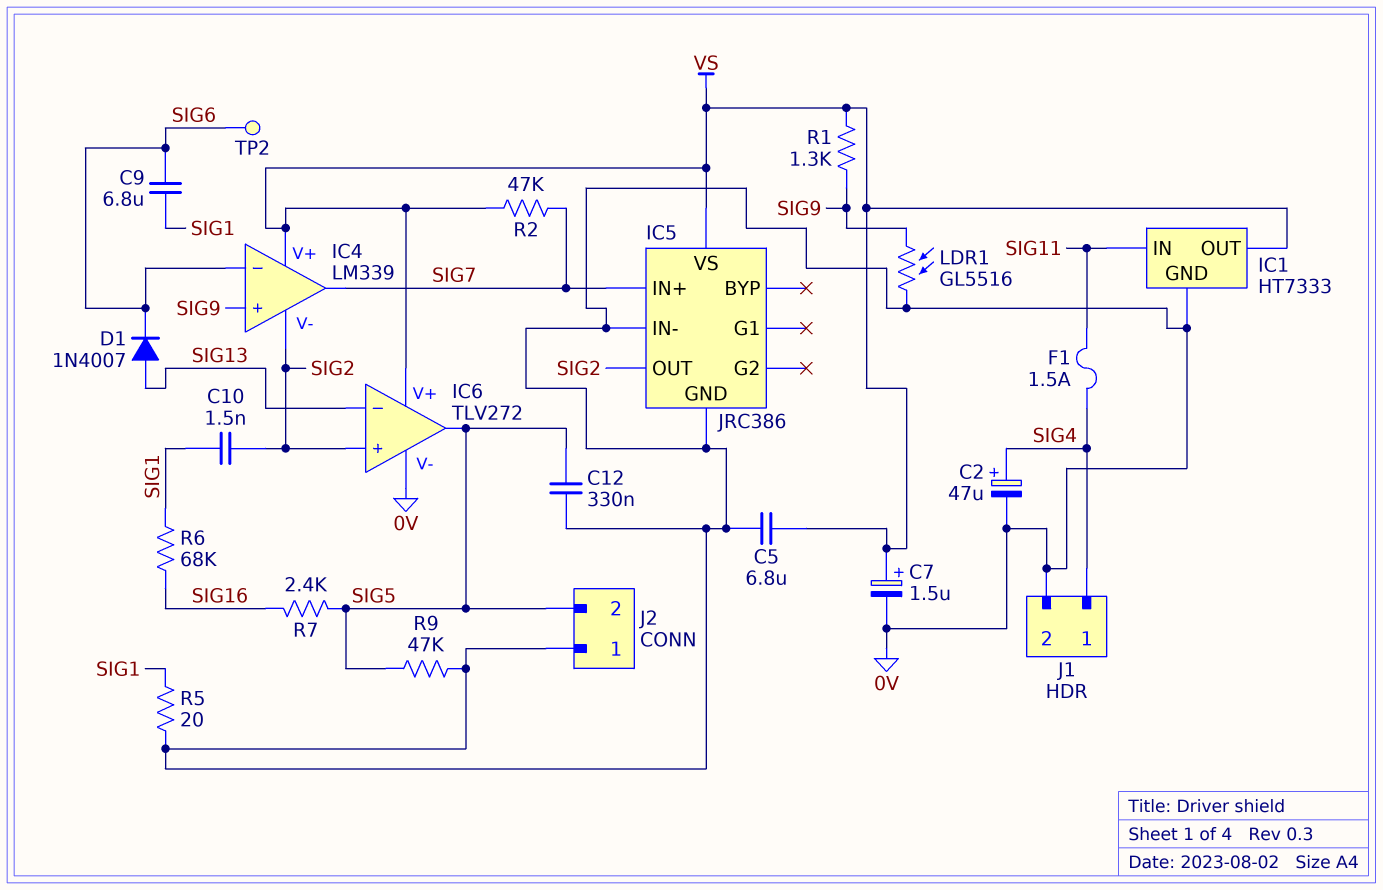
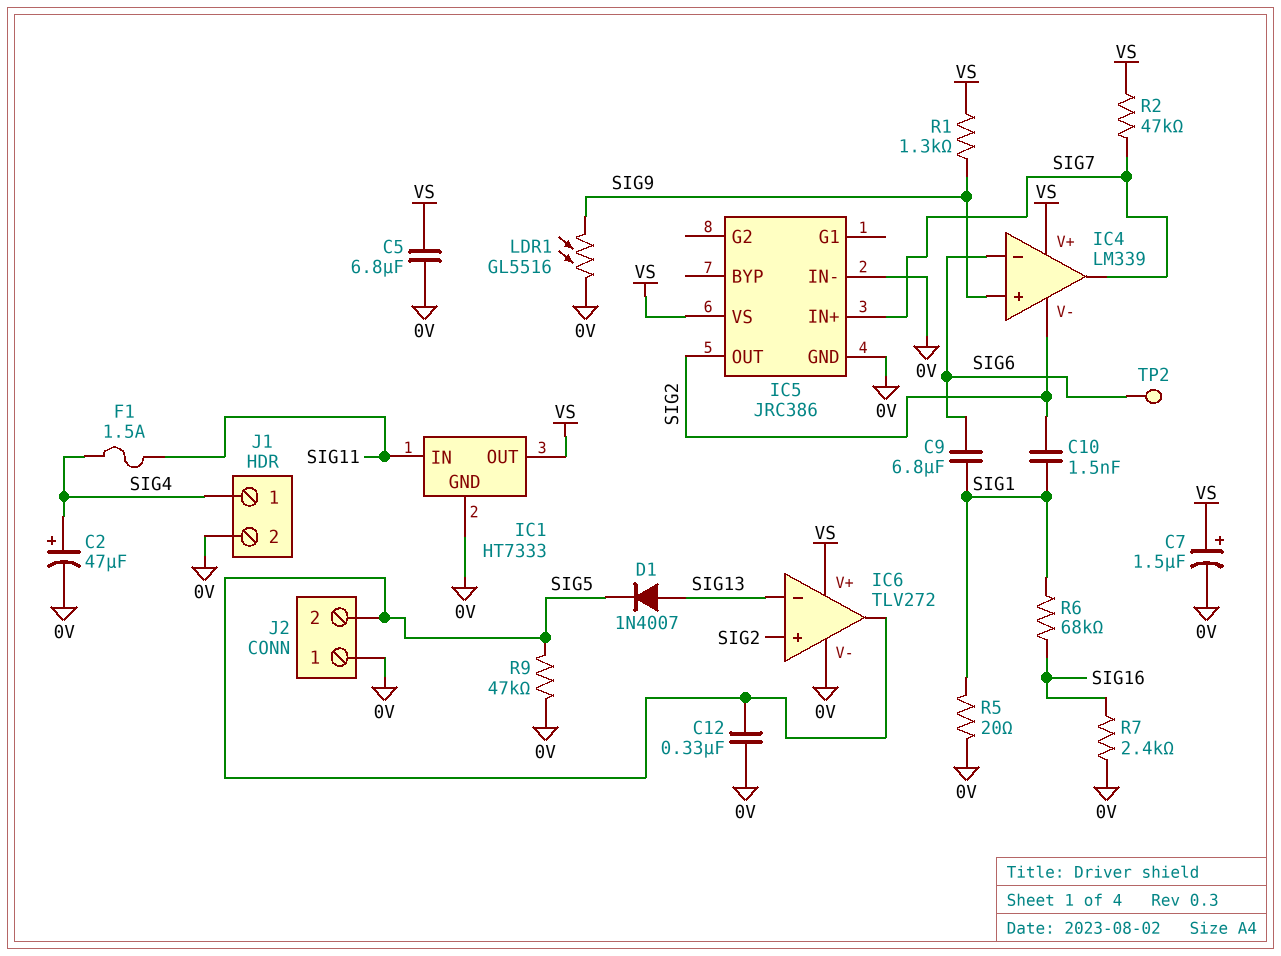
D1: diode 1N4007 (A SIG13, K SIG6) -> diode 1N4007 (A SIG13, K SIG5)
R7: 2.4k (SIG5, SIG16) -> 2.4k (0V, SIG16)

